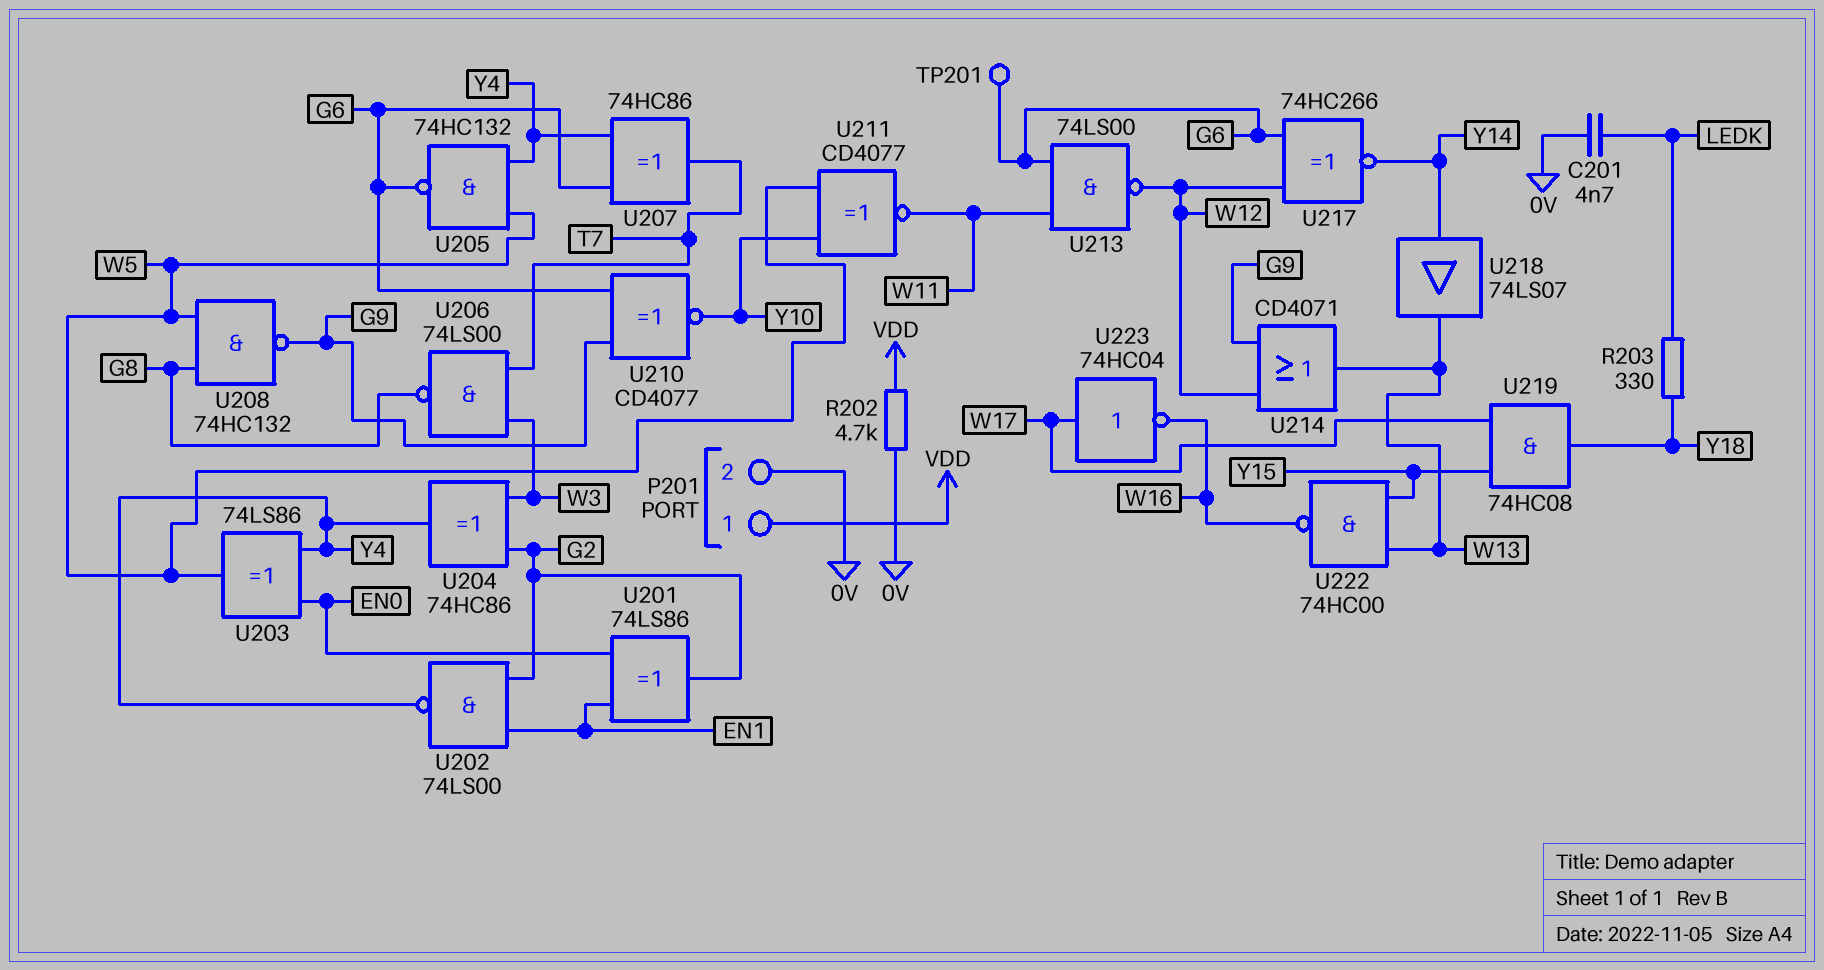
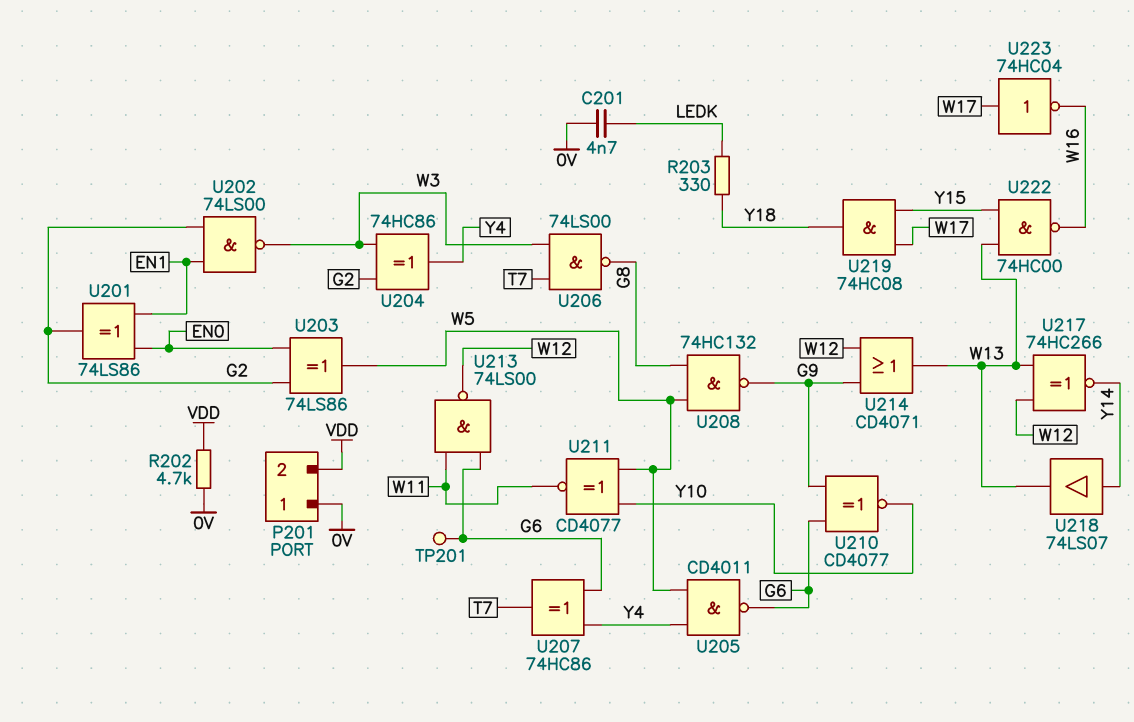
P201 pin 1: VDD -> 0V
P201 pin 2: 0V -> VDD
U202: NAND 74LS00 (in EN1, in G2, out Y4) -> NAND 74LS00 (in EN1, in G2, out W3)
U203: XOR 74LS86 (in EN0, in Y4, out W5) -> XOR 74LS86 (in EN0, in G2, out W5)
U205: NAND 74HC132 (in W5, in Y4, out G6) -> NAND CD4011 (in W5, in Y4, out G6)
U217: XNOR 74HC266 (in G6, in W12, out Y14) -> XNOR 74HC266 (in W12, in W13, out Y14)

